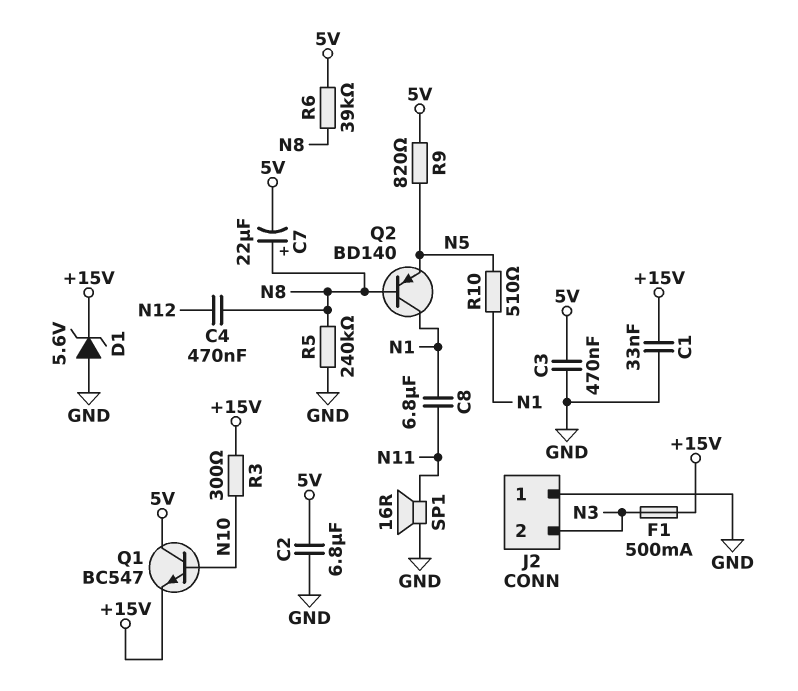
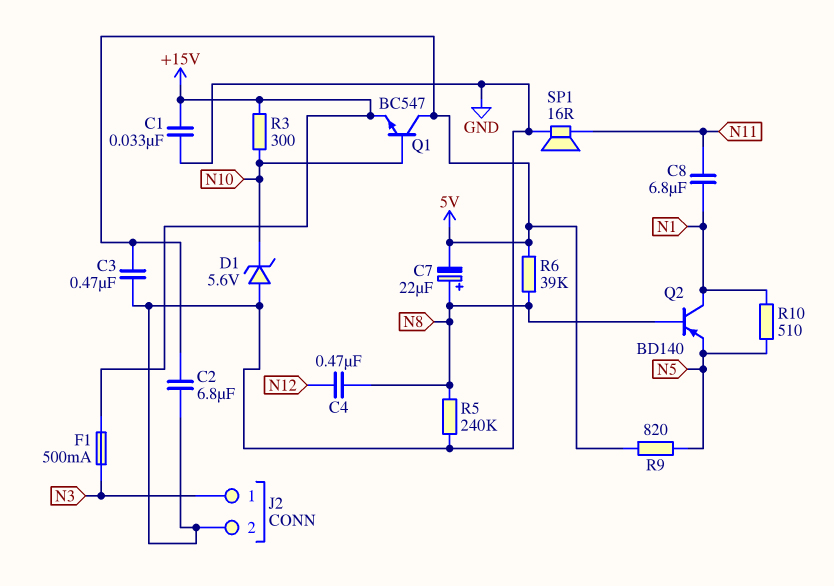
D1: zener 5.6V (A GND, K +15V) -> zener 5.6V (A GND, K N10)
J2 pin 1: GND -> N3
J2 pin 2: N3 -> GND

